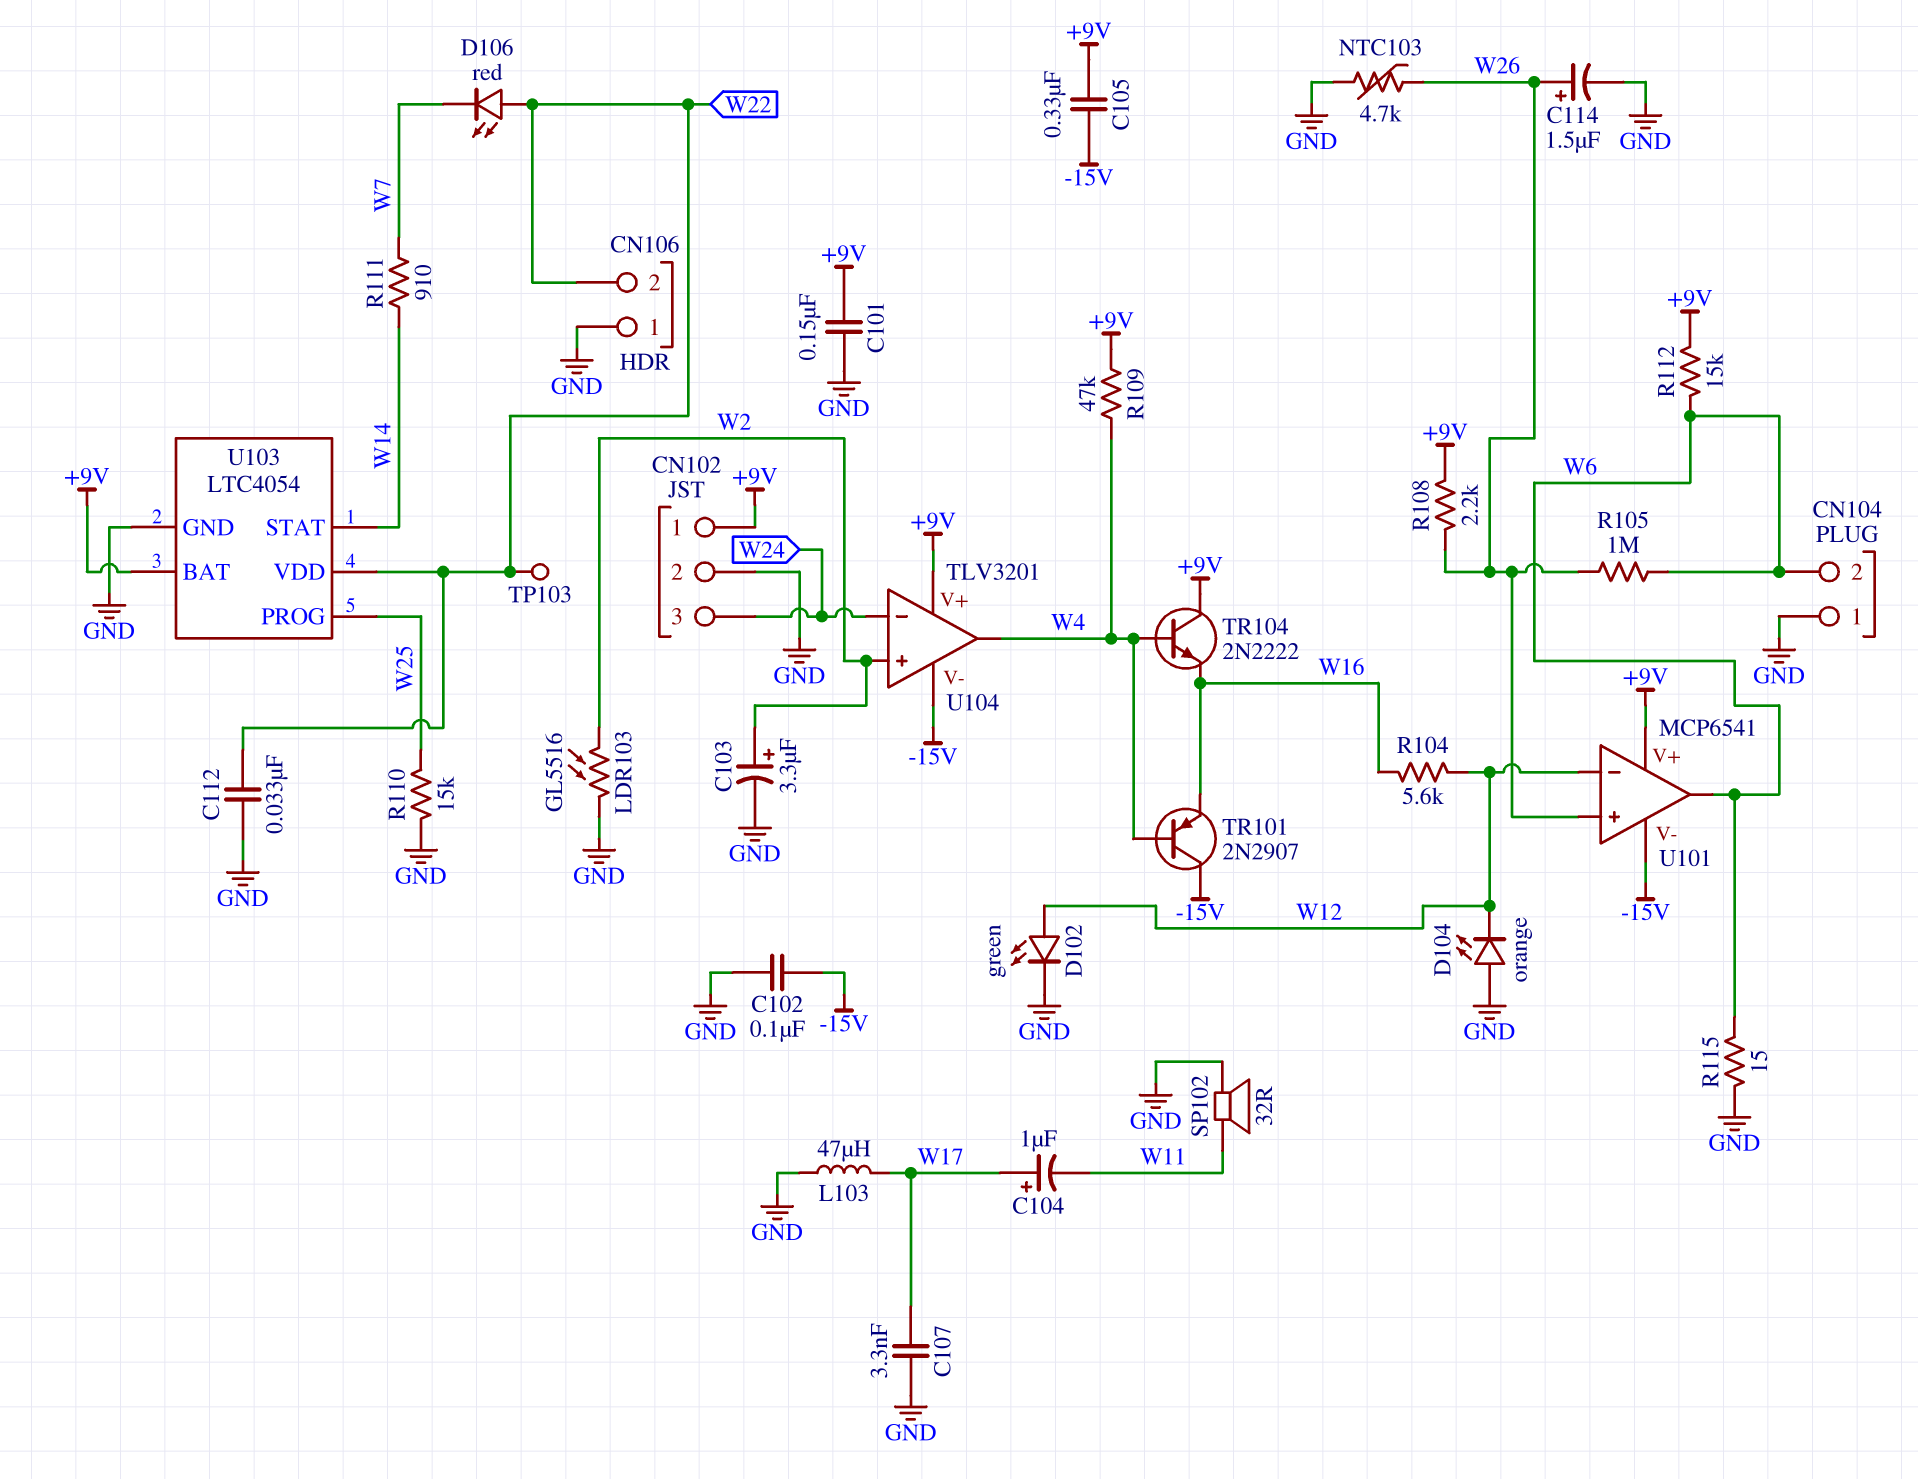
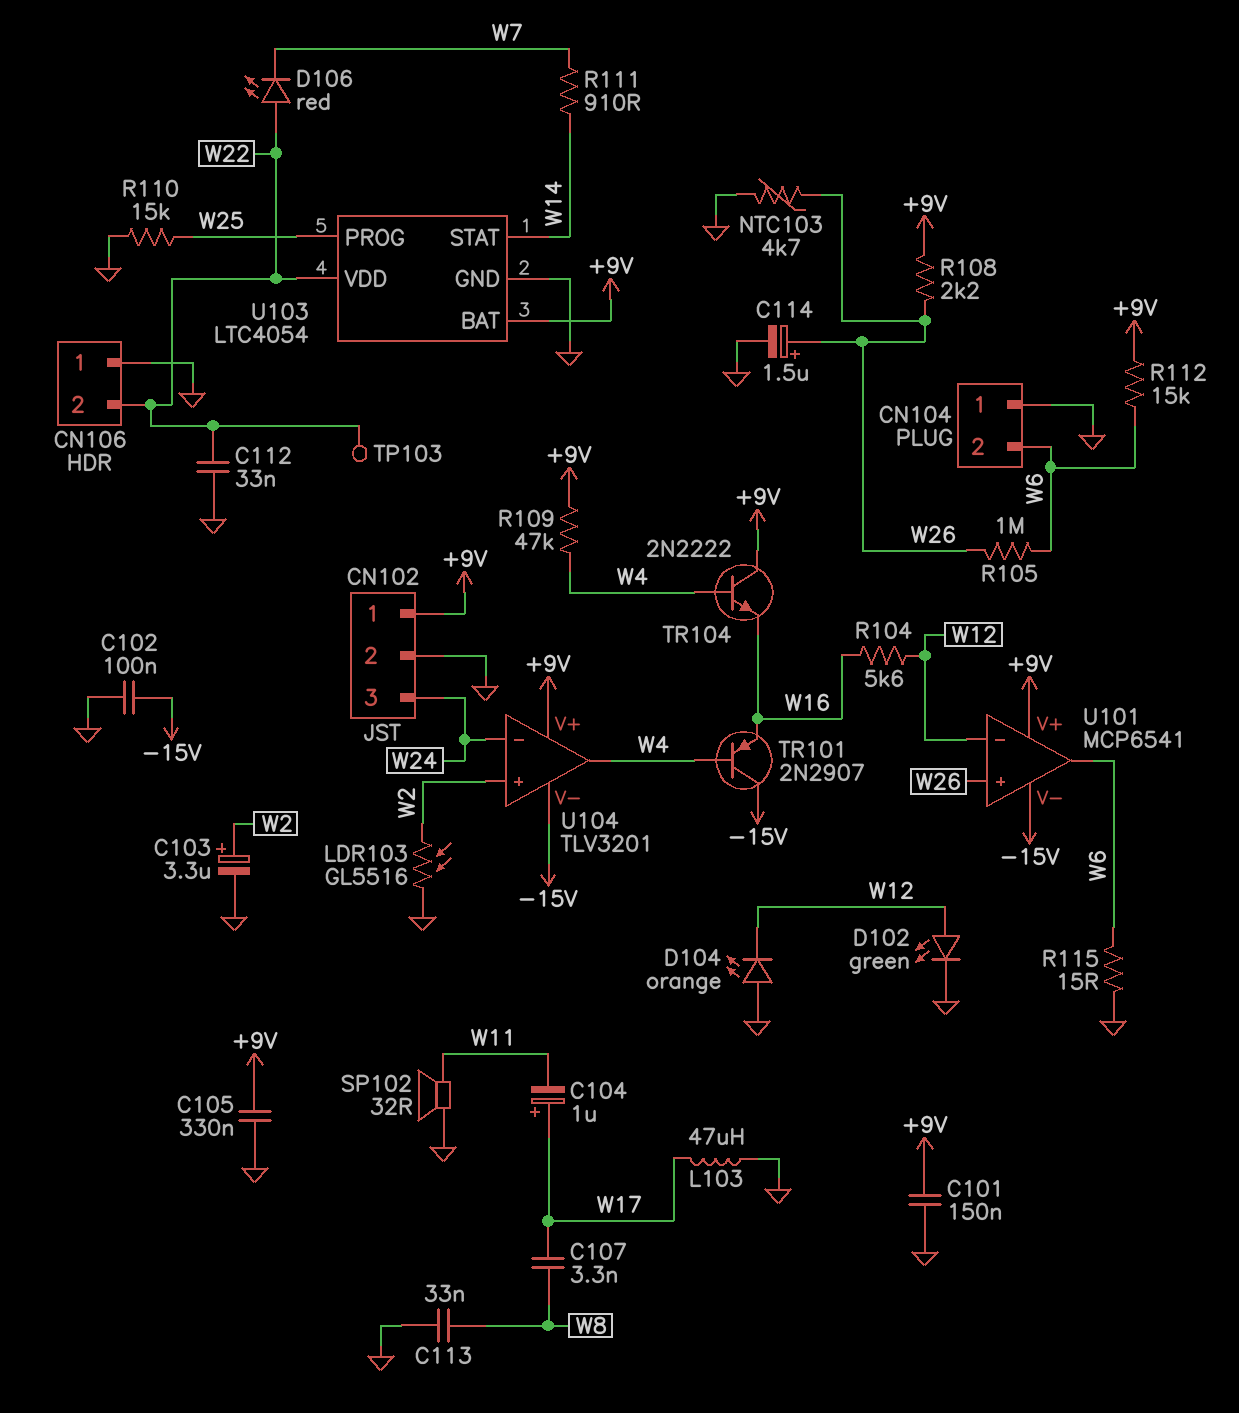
C105: 330nF (+9V, -15V) -> 330nF (+9V, GND)
C107: 3.3nF (GND, W17) -> 3.3nF (W8, W17)
C113: none -> 33nF (GND, W8)

